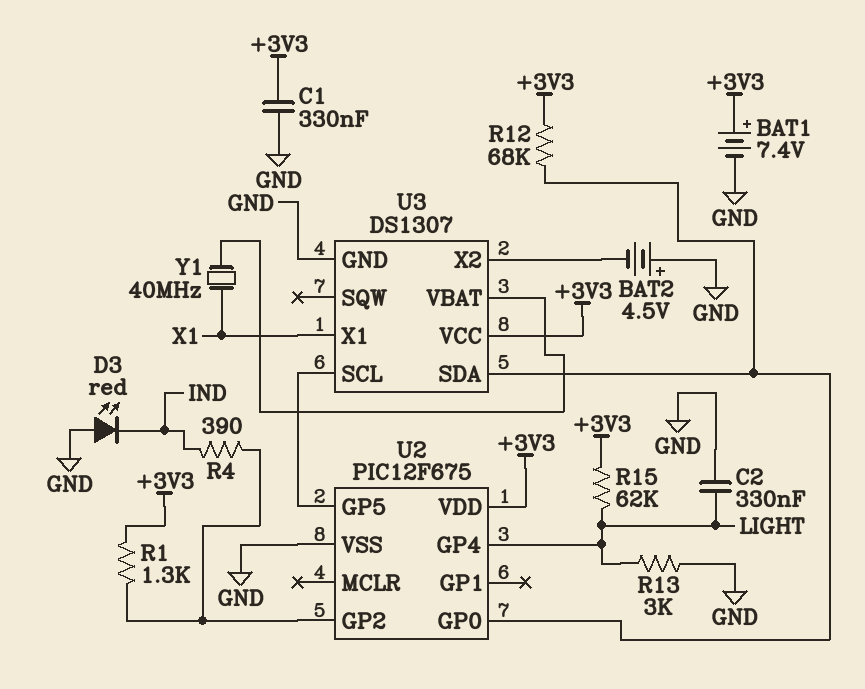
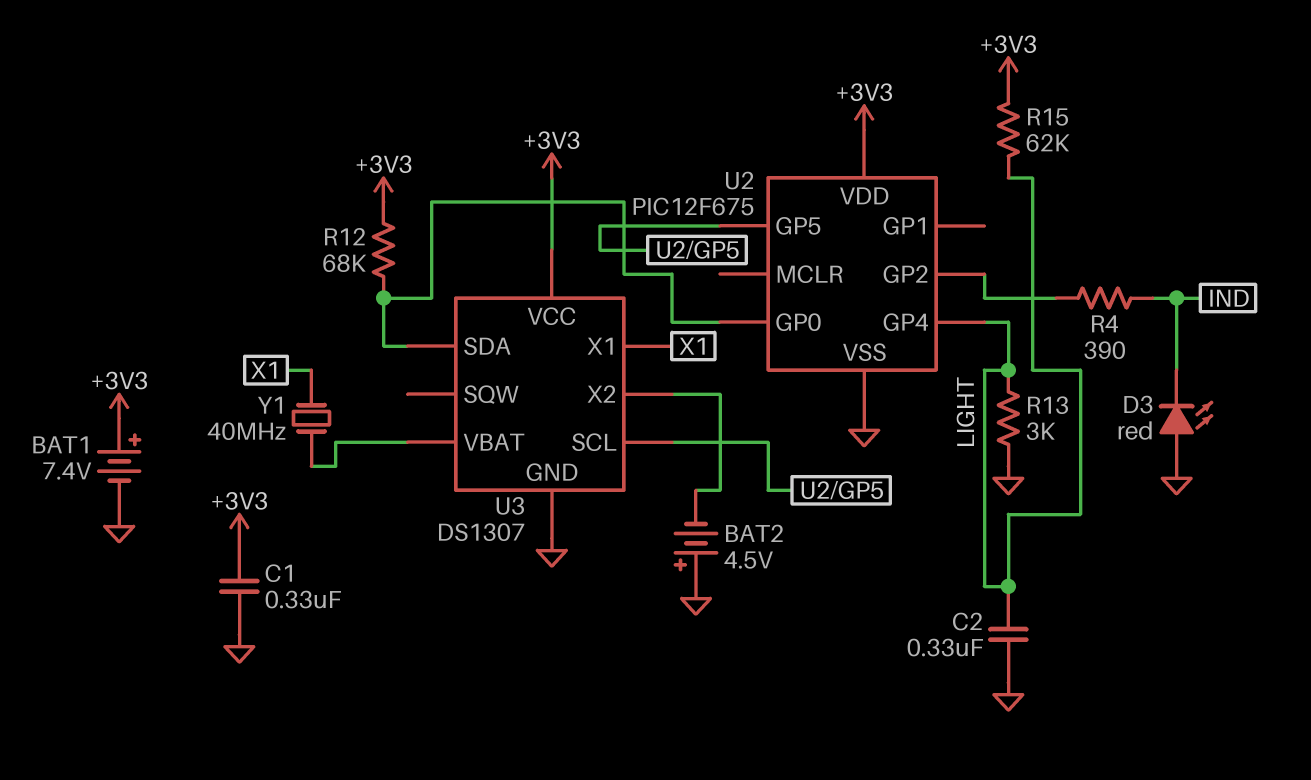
R1: 1.3k (+3V3, U2/GP2) -> none

